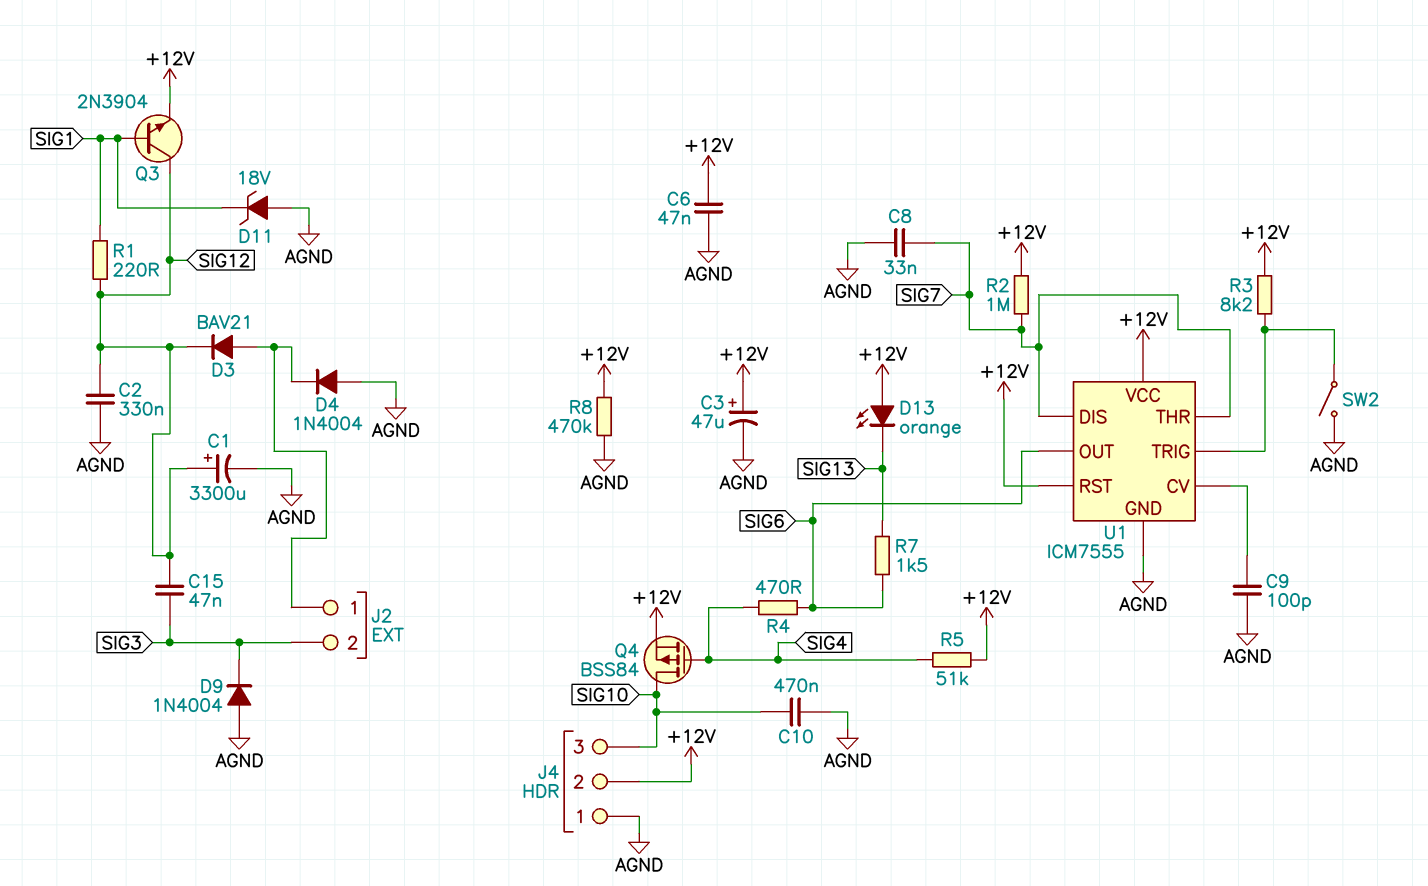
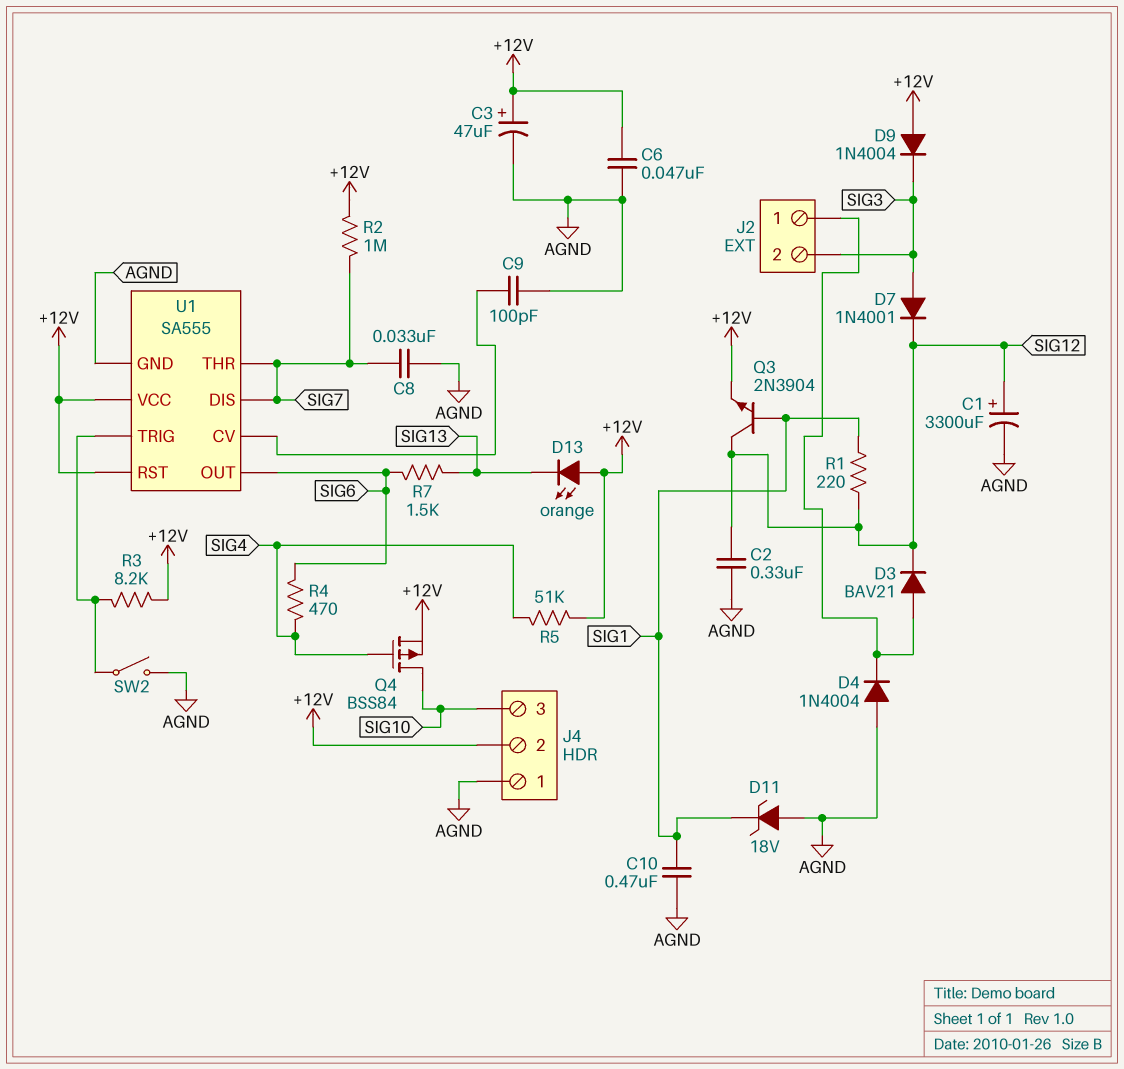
C10: 470nF (AGND, SIG10) -> 470nF (AGND, SIG1)
C15: 47nF (SIG3, SIG12) -> none
D7: none -> diode 1N4001 (A SIG3, K SIG12)
D9: diode 1N4004 (A AGND, K SIG3) -> diode 1N4004 (A +12V, K SIG3)
R8: 470k (+12V, AGND) -> none
U1: ICM7555 -> SA555

